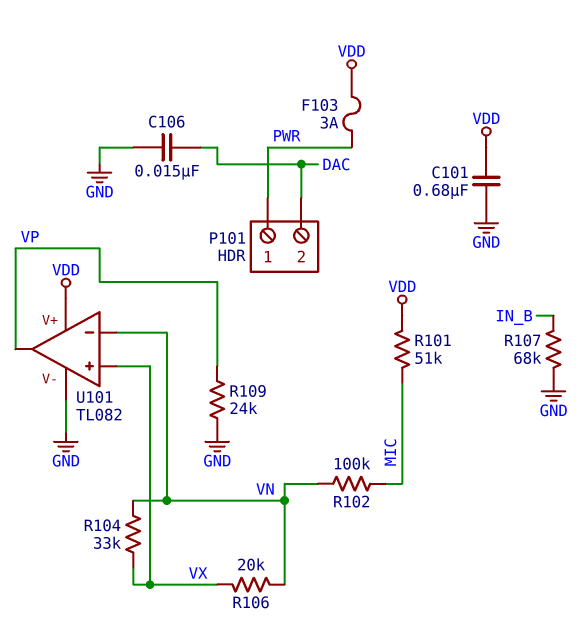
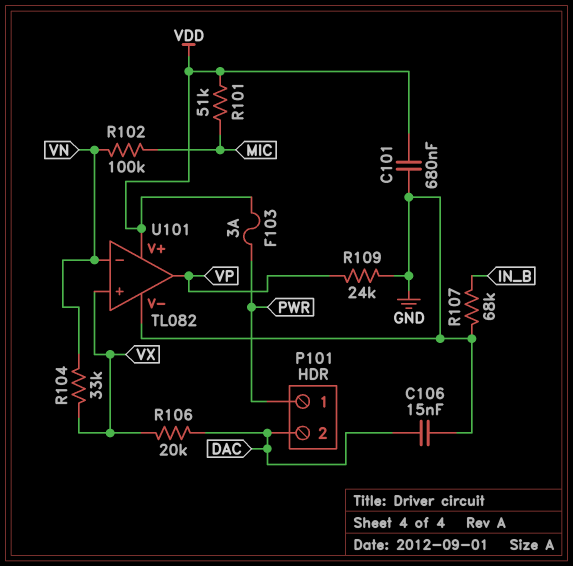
R106: 20k (VN, VX) -> 20k (DAC, VX)

